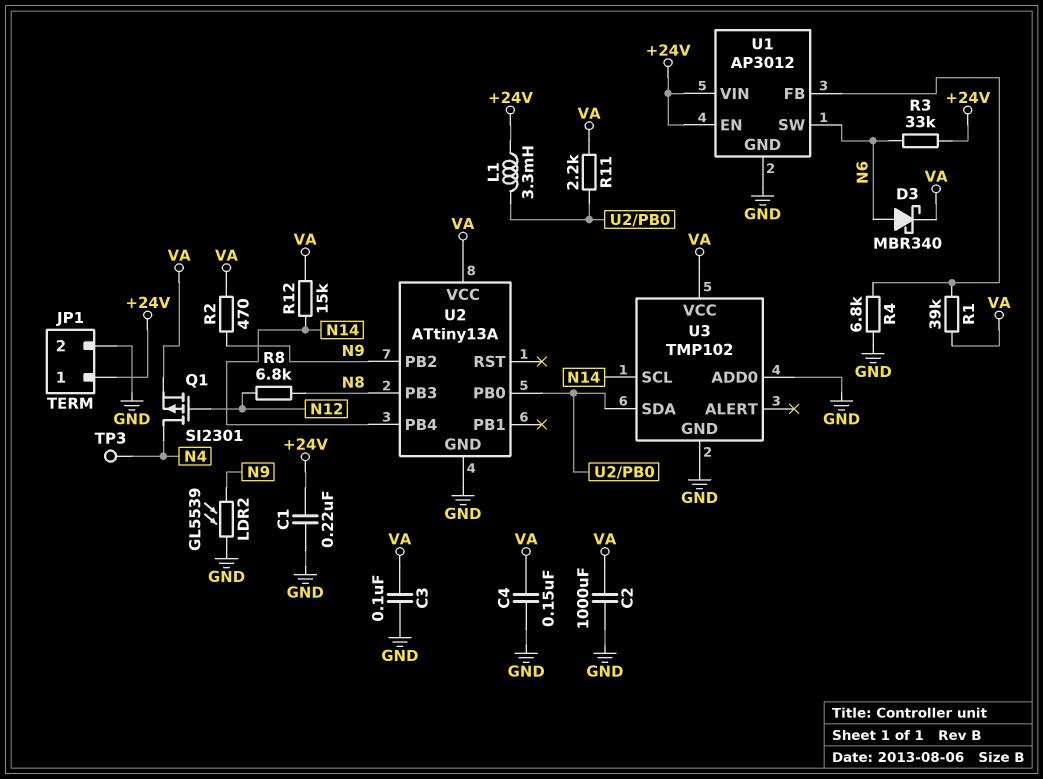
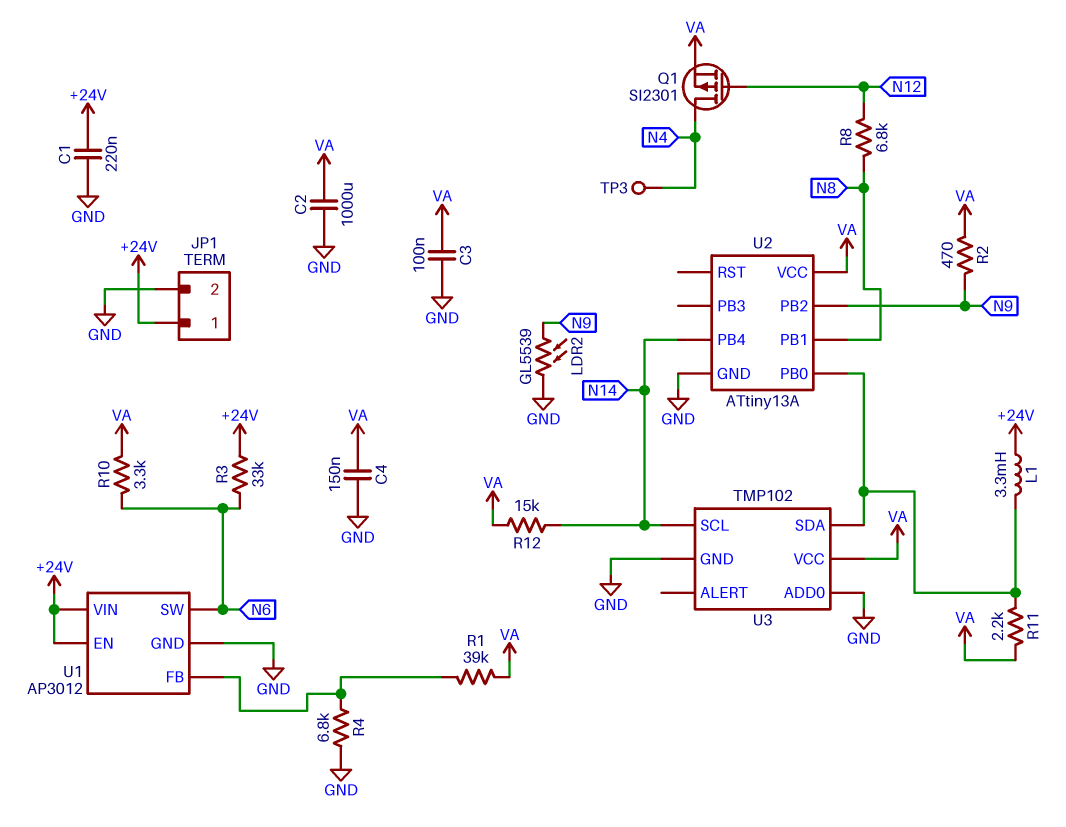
D3: schottky MBR340 (A N6, K VA) -> none
R10: none -> 3.3k (N6, VA)
U2 pin PB1: none -> N8
U2 pin PB3: N8 -> none

